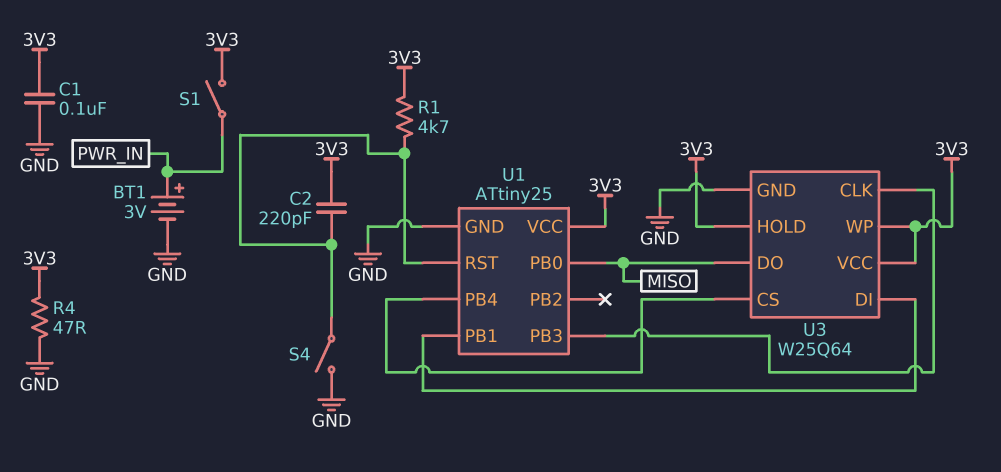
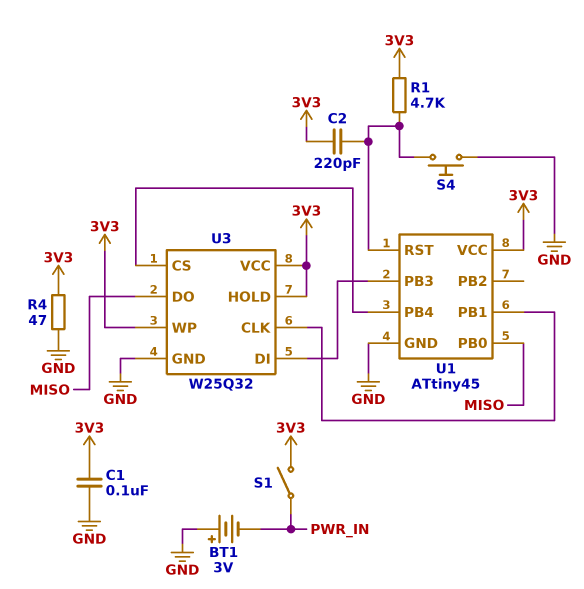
BT1: 3V (plus PWR_IN, minus GND) -> 3V (plus GND, minus PWR_IN)
S4: switch (GND, U1/RST) -> button (GND, U1/RST)
U1: ATtiny25 -> ATtiny45
U3: W25Q64 -> W25Q32
U3 pin CLK: U1/PB3 -> U1/PB1
U3 pin DI: U1/PB1 -> U1/PB3

